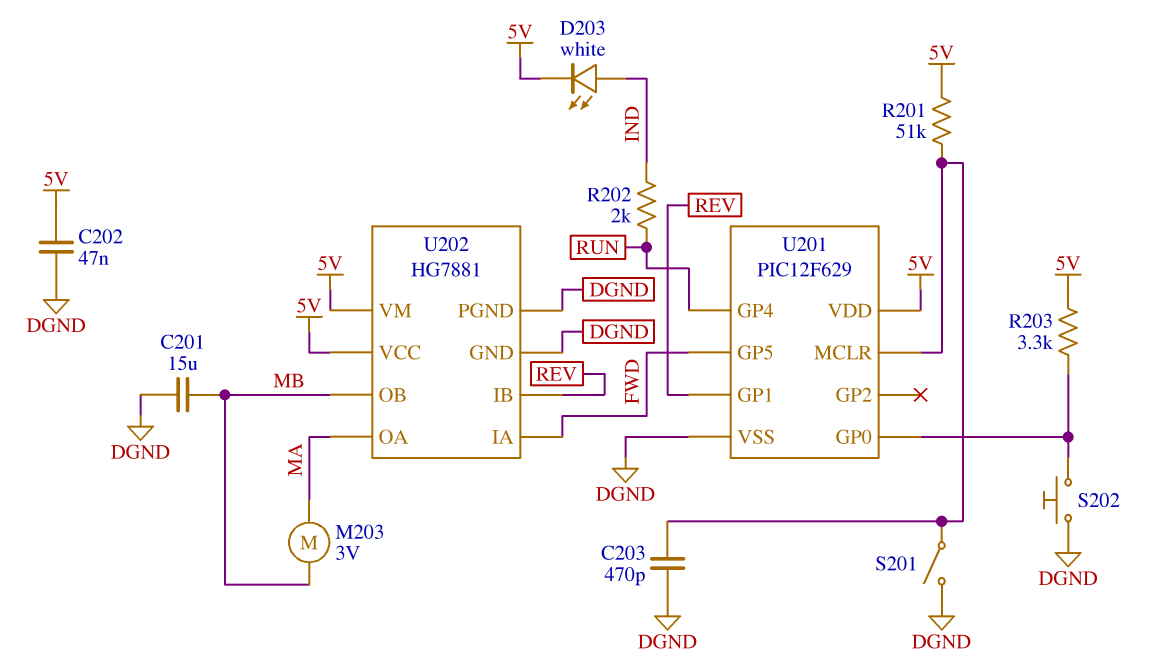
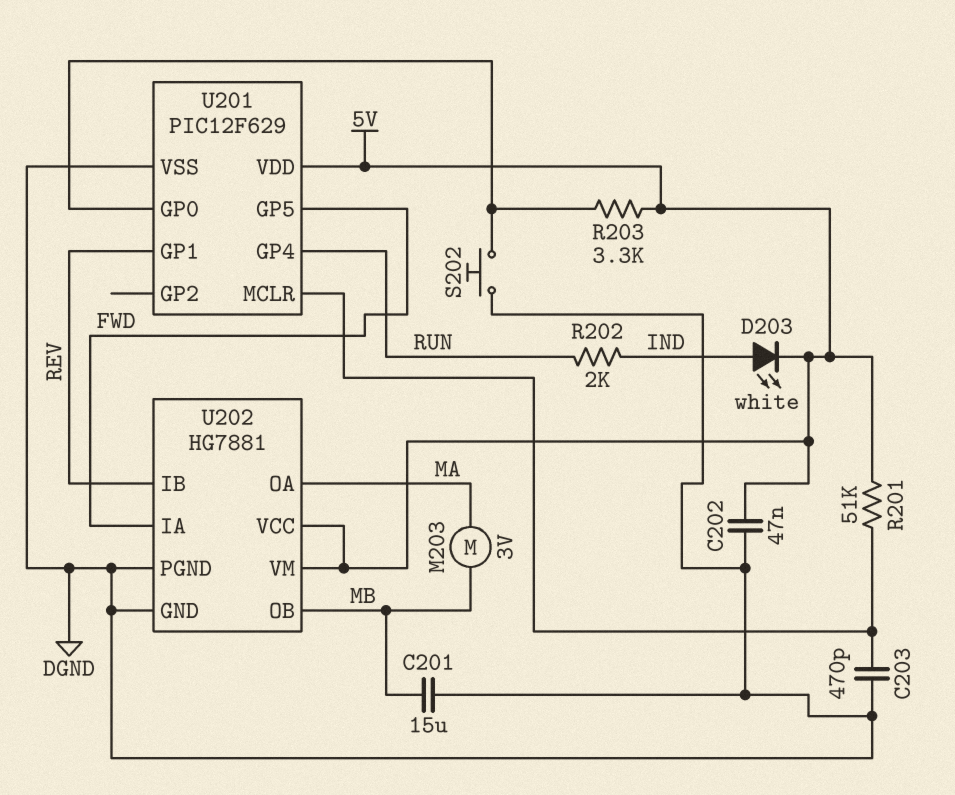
S201: switch (DGND, U201/MCLR) -> none

